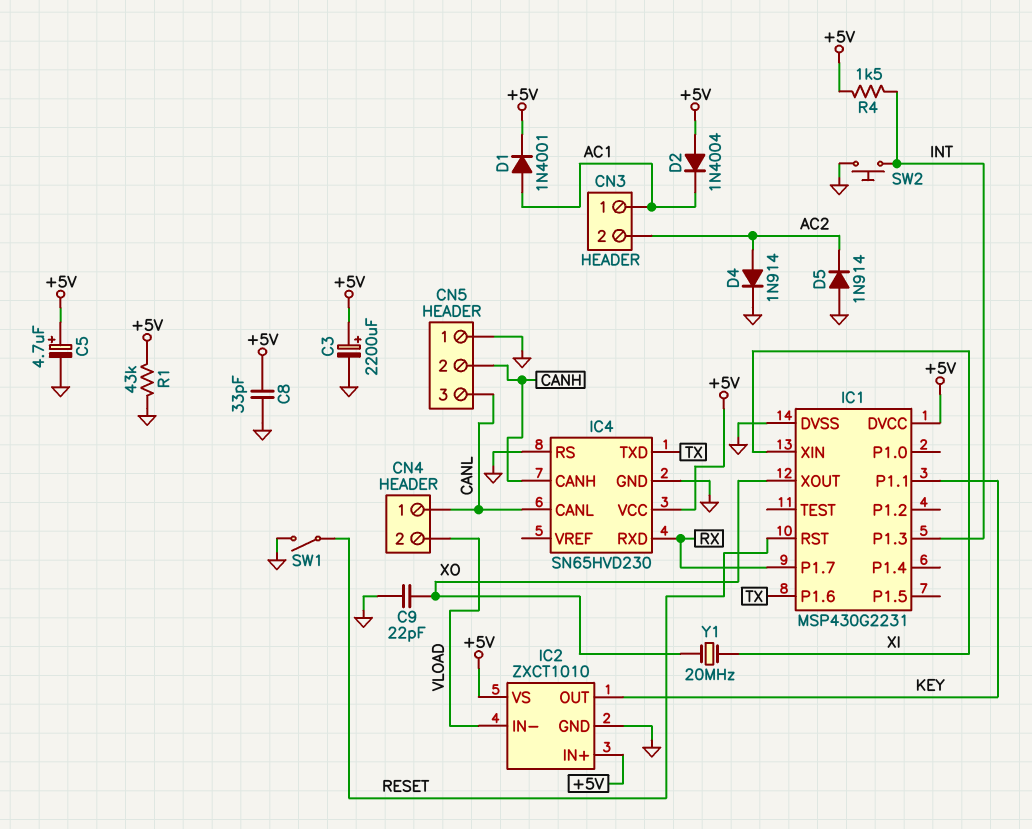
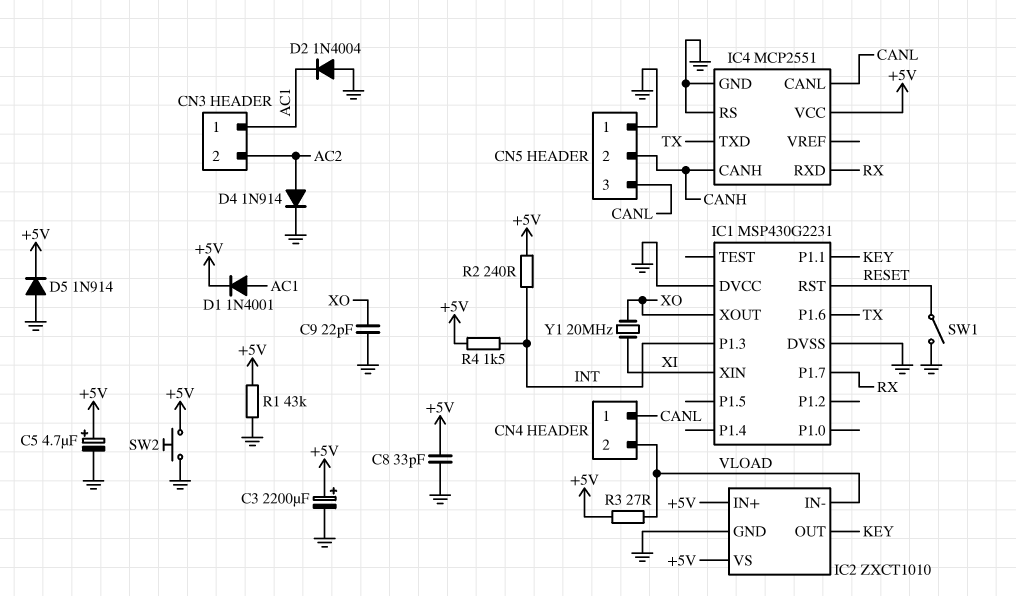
D2: diode 1N4004 (A +5V, K AC1) -> diode 1N4004 (A GND, K AC1)
D5: diode 1N914 (A GND, K AC2) -> diode 1N914 (A GND, K +5V)
IC1 pin DVCC: +5V -> GND
IC4: SN65HVD230 -> MCP2551
R2: none -> 240 (+5V, INT)
R3: none -> 27 (+5V, VLOAD)
SW2: button (GND, INT) -> button (+5V, GND)

